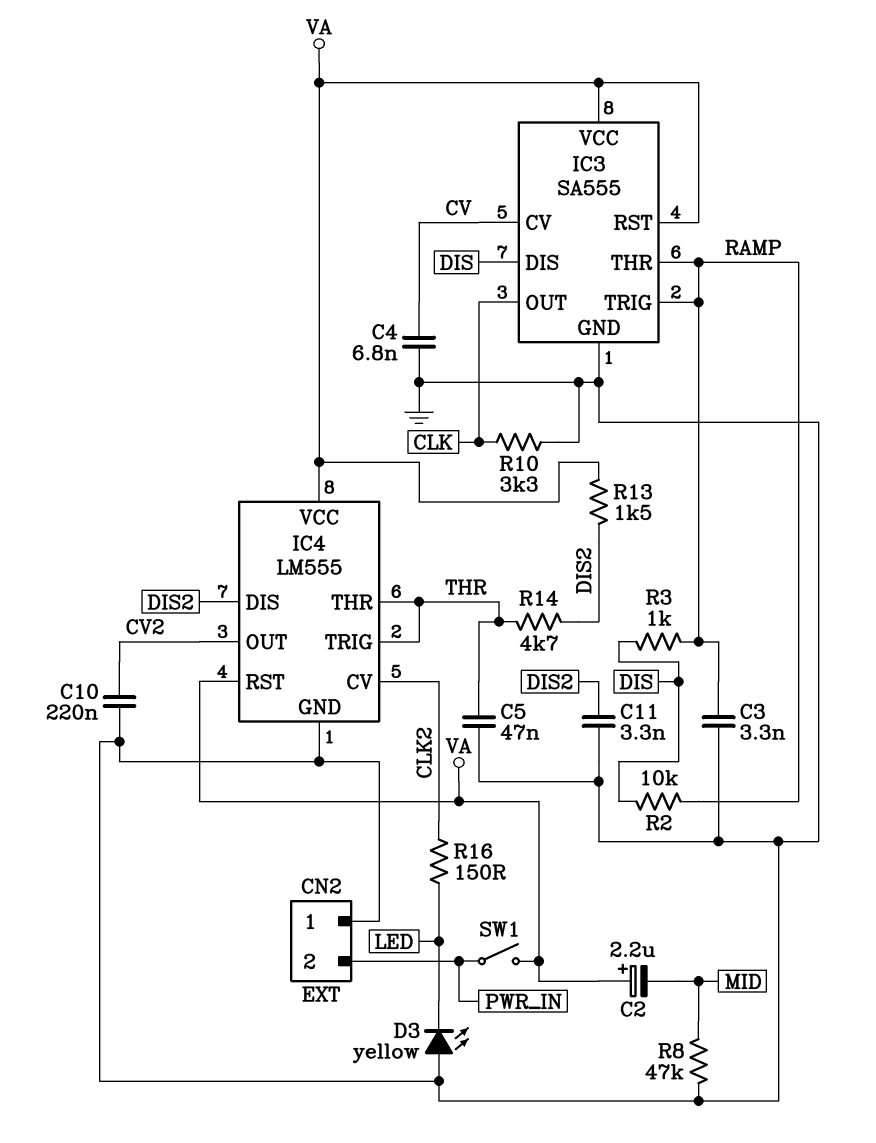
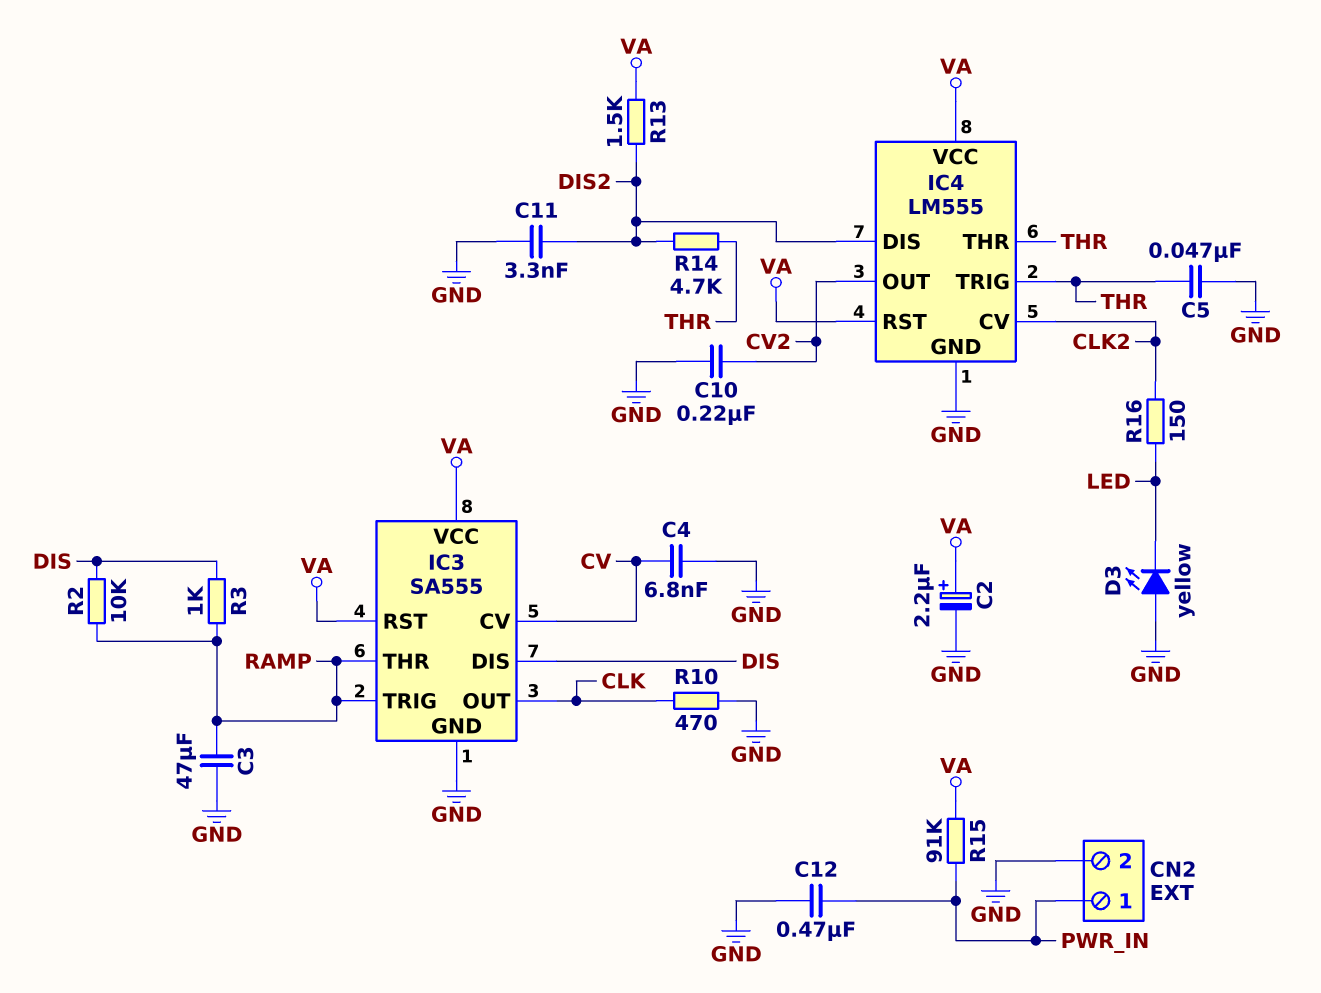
C2: 2.2uF (plus VA, minus MID) -> 2.2uF (plus VA, minus GND)
C3: 3.3nF (GND, RAMP) -> 47uF (GND, RAMP)
C12: none -> 470nF (GND, PWR_IN)
CN2 pin 1: GND -> PWR_IN
CN2 pin 2: PWR_IN -> GND
R8: 47k (GND, MID) -> none
R10: 3.3k (CLK, GND) -> 470 (CLK, GND)
R15: none -> 91k (PWR_IN, VA)
SW1: switch (PWR_IN, VA) -> none

